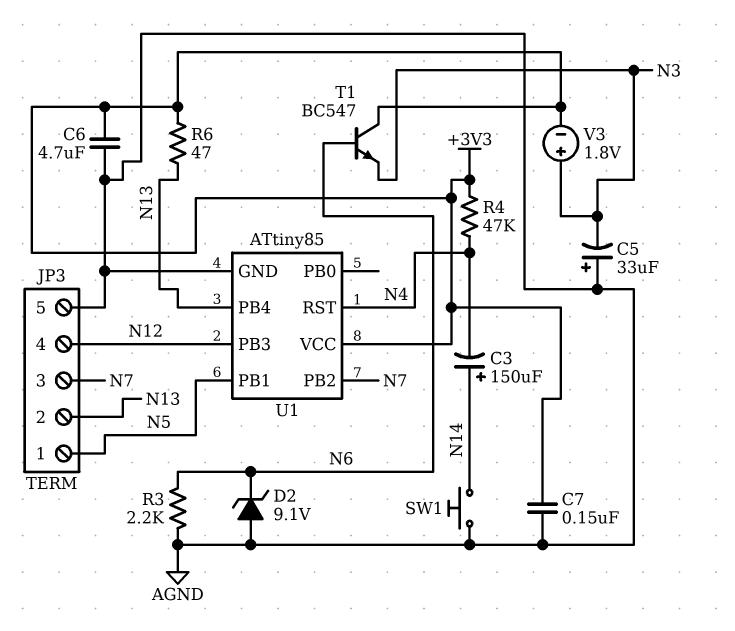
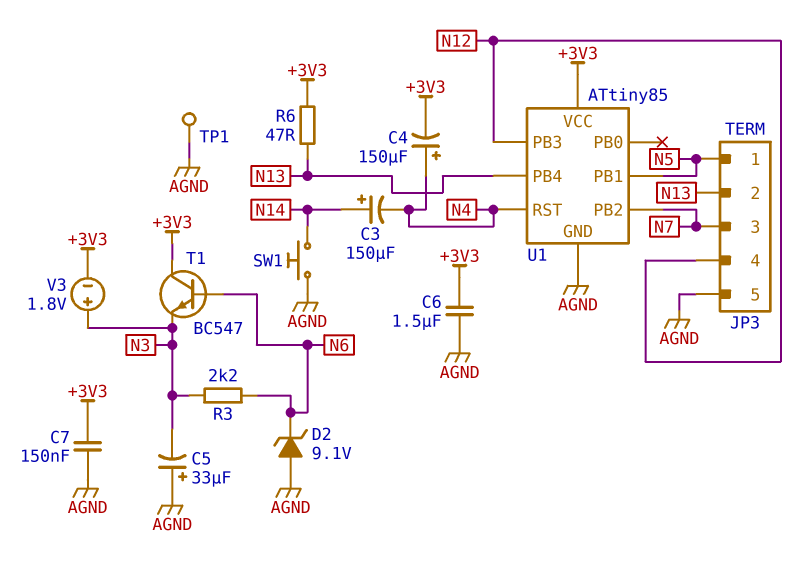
C4: none -> 150uF (plus N4, minus +3V3)
C6: 4.7uF (+3V3, AGND) -> 1.5uF (+3V3, AGND)
R3: 2.2k (AGND, N6) -> 2.2k (N3, N6)
R4: 47k (+3V3, N4) -> none
TP1: none -> test point (AGND)

